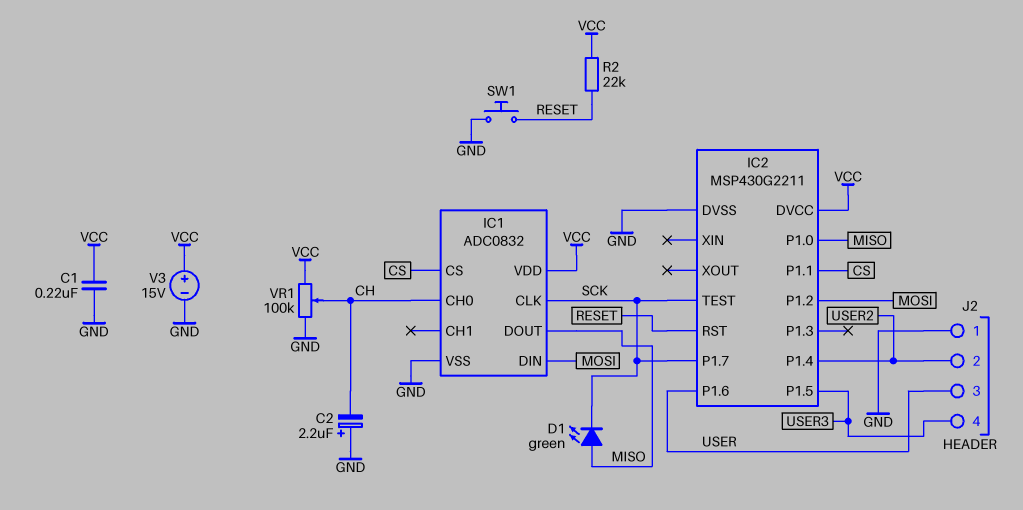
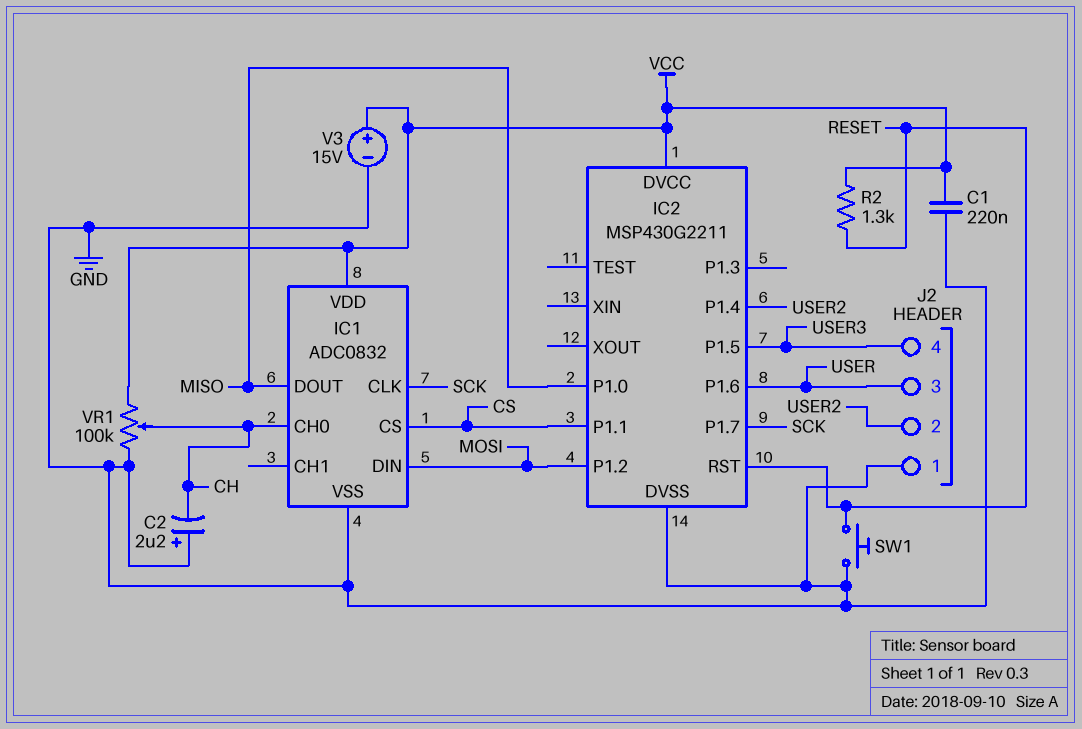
D1: LED green (A MISO, K SCK) -> none
IC2 pin TEST: SCK -> none
R2: 22k (RESET, VCC) -> 1.3k (RESET, VCC)

